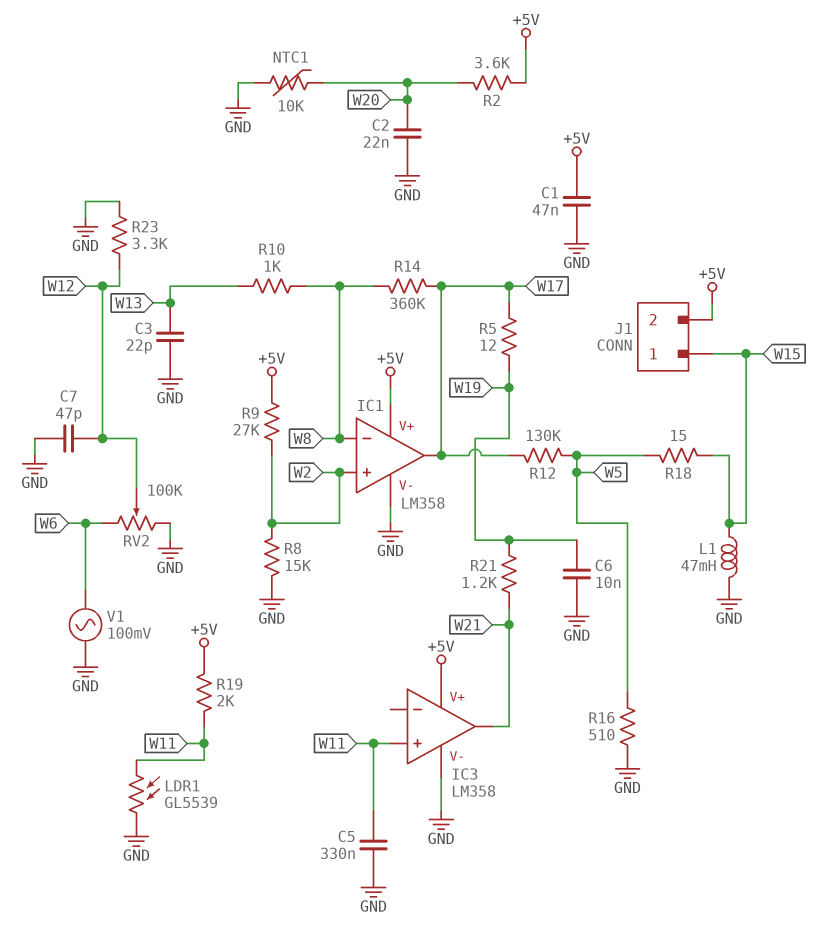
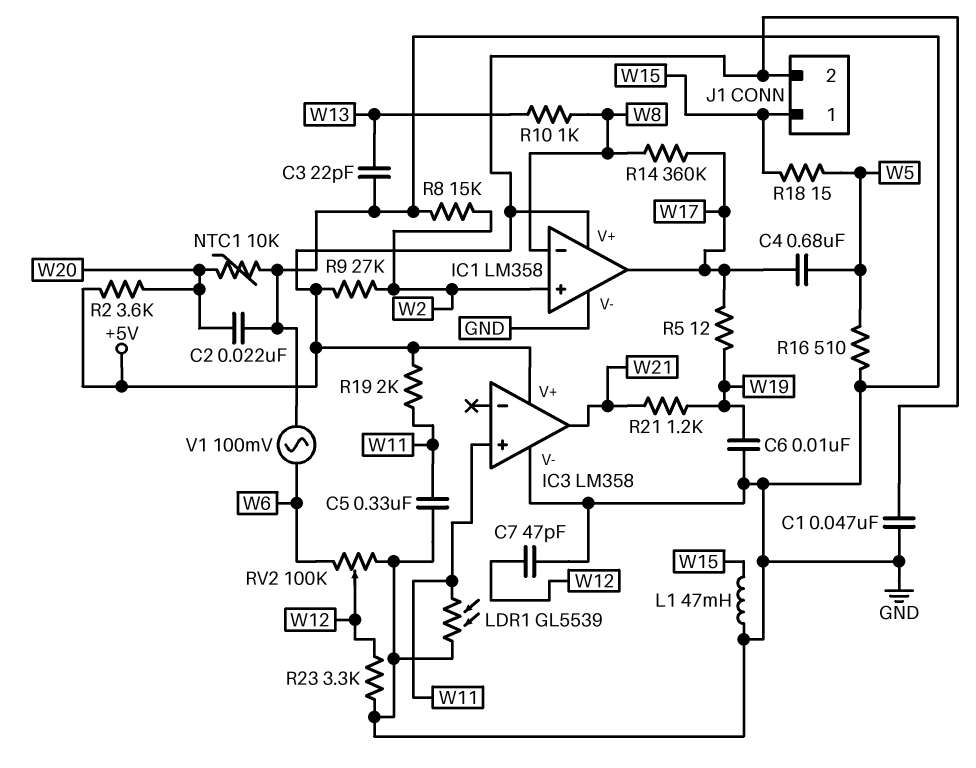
C4: none -> 680nF (W5, W17)
R12: 130k (W5, W17) -> none

